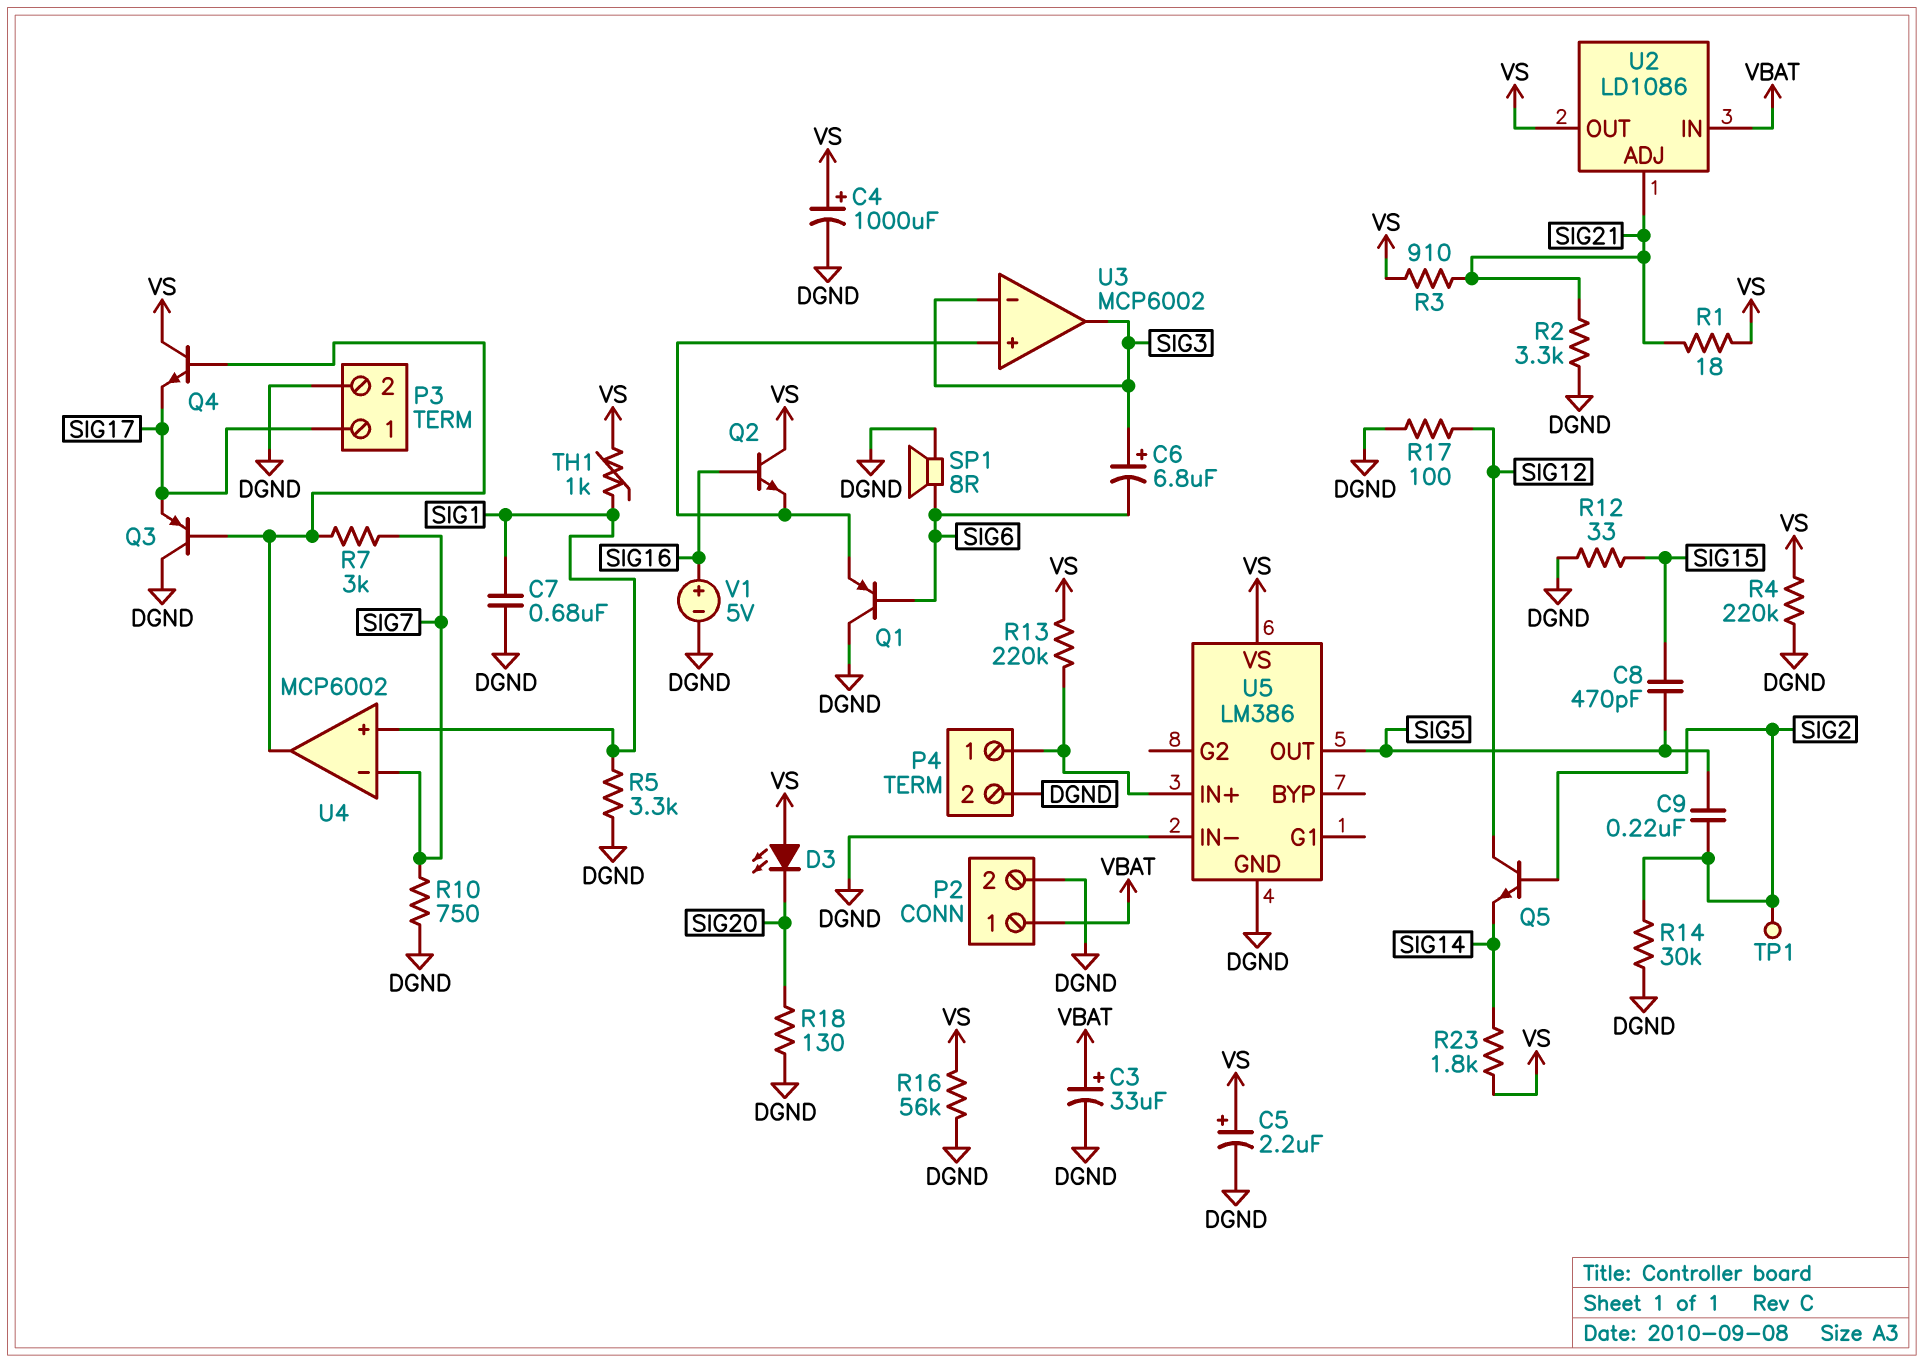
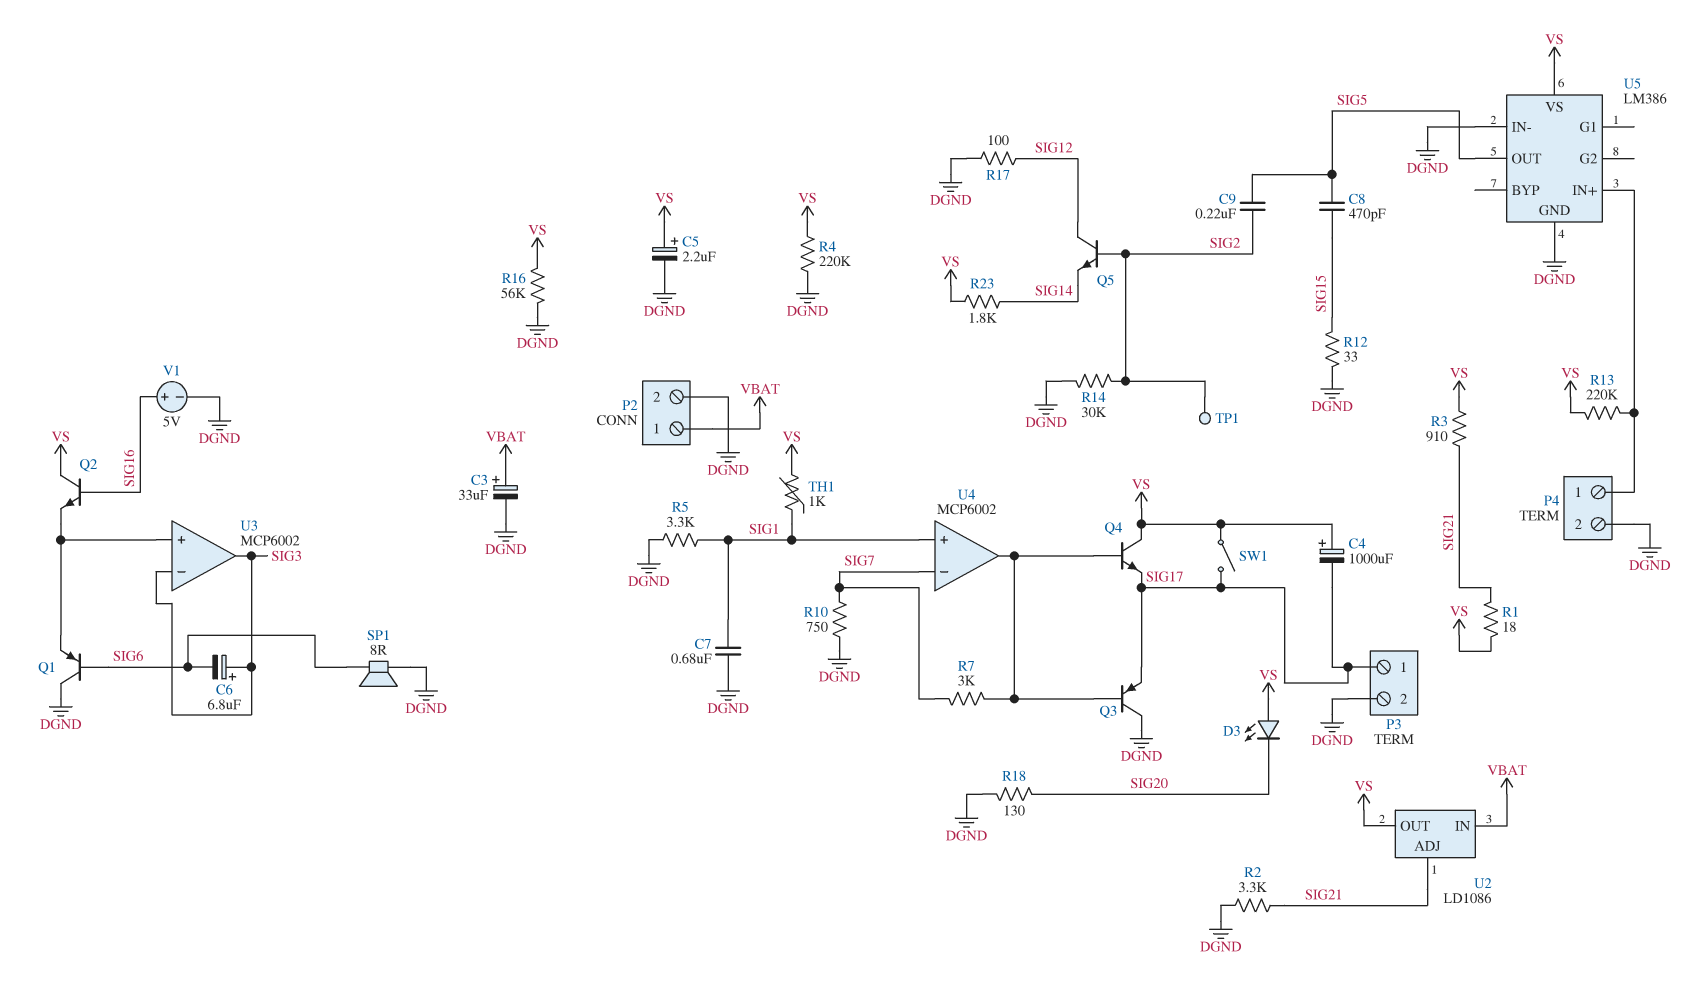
C4: 1000uF (plus VS, minus DGND) -> 1000uF (plus VS, minus SIG17)
SW1: none -> switch (SIG17, VS)

